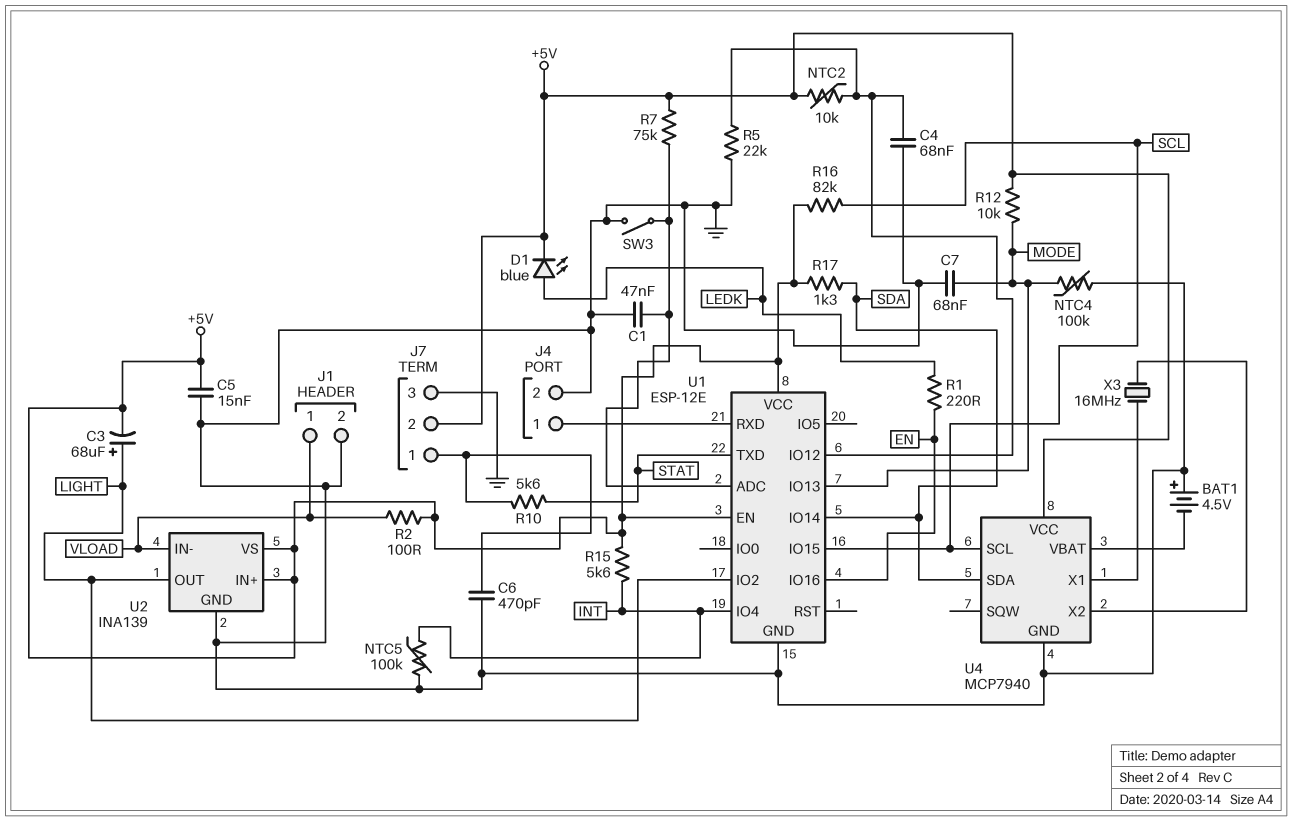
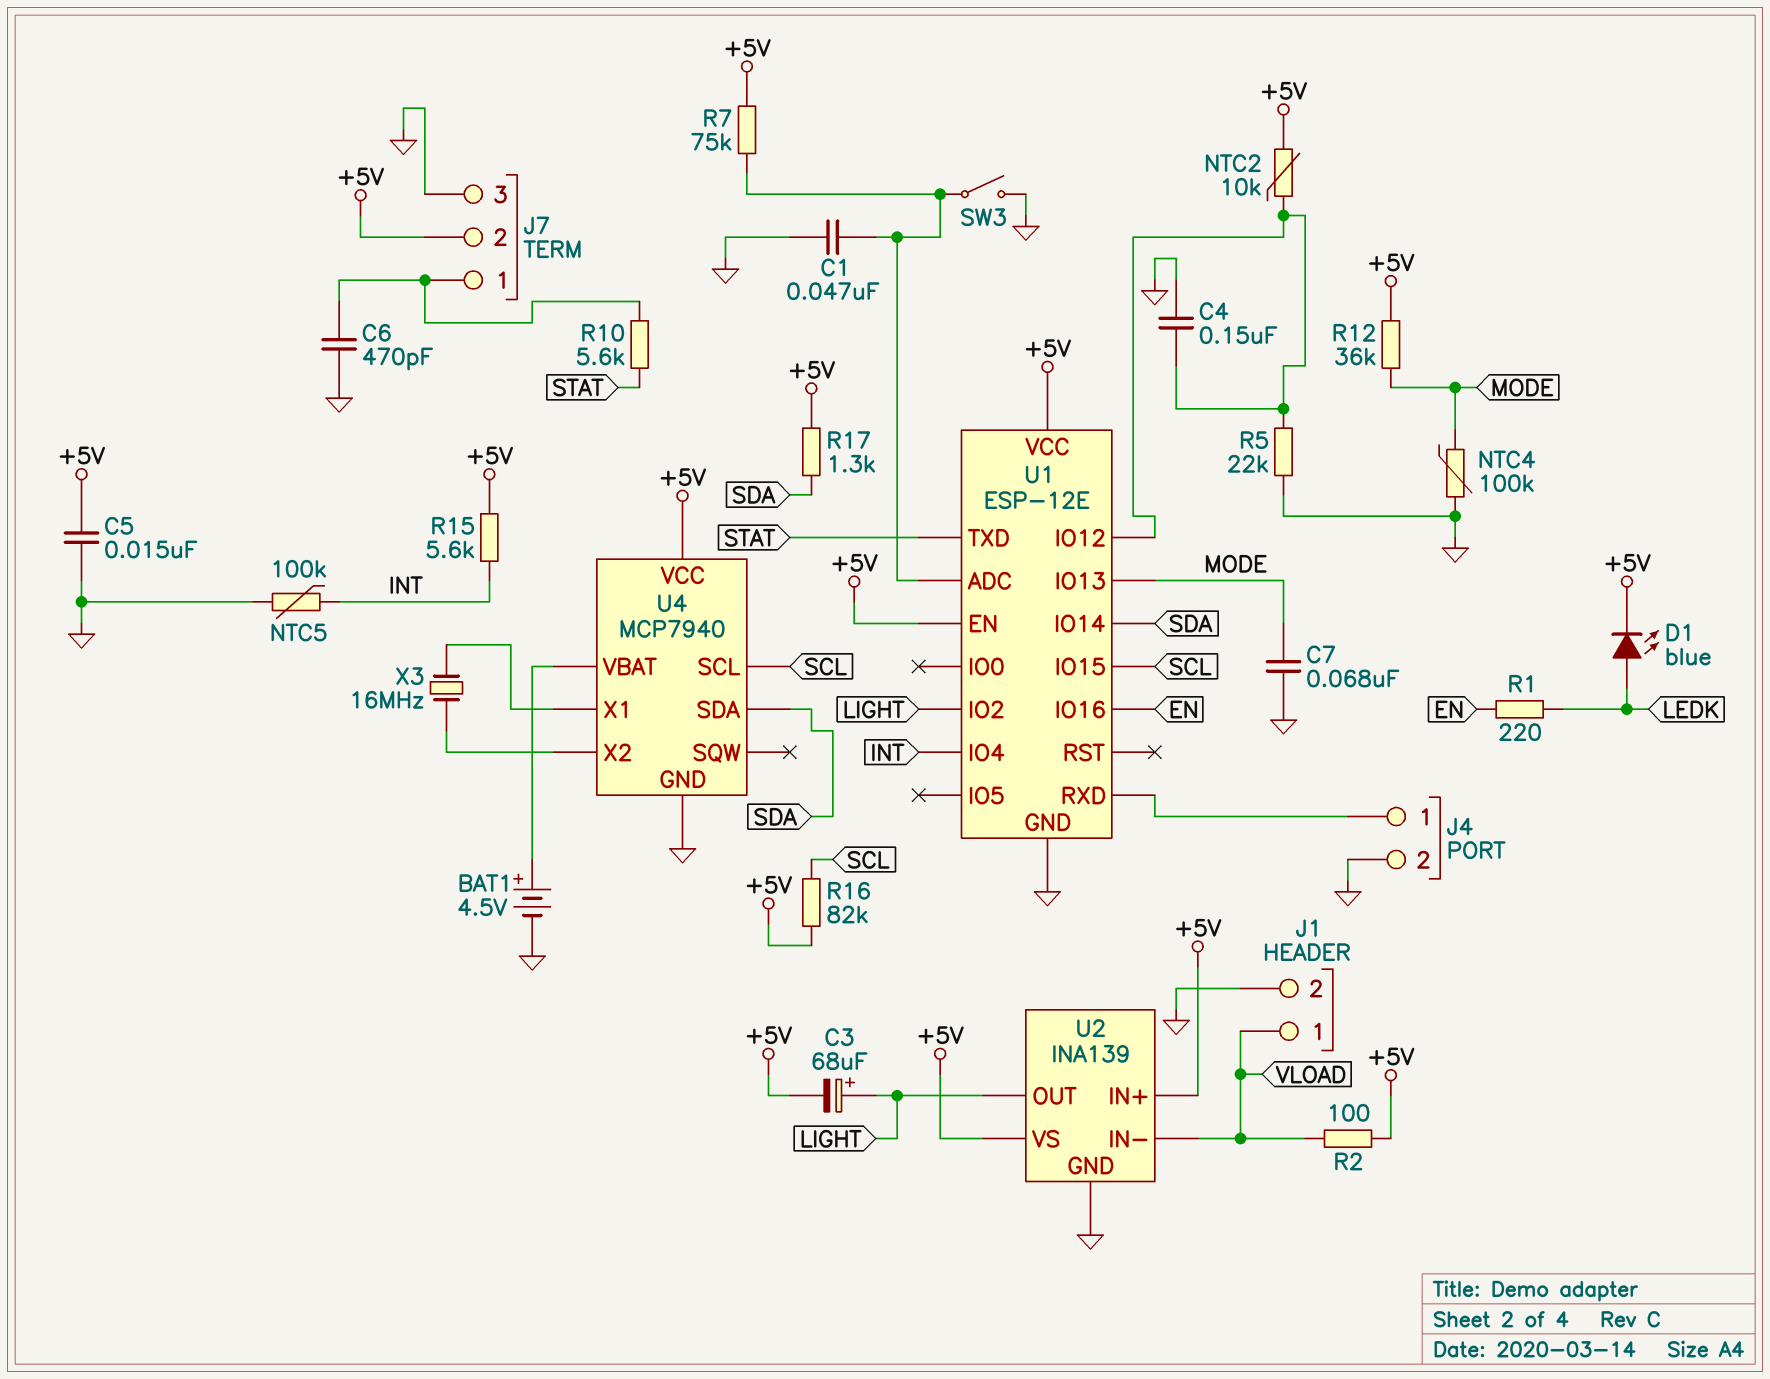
BAT1: 4.5V (plus GND, minus U4/VBAT) -> 4.5V (plus U4/VBAT, minus GND)
C4: 68nF (GND, U1/IO12) -> 150nF (GND, U1/IO12)
R12: 10k (+5V, MODE) -> 36k (+5V, MODE)

